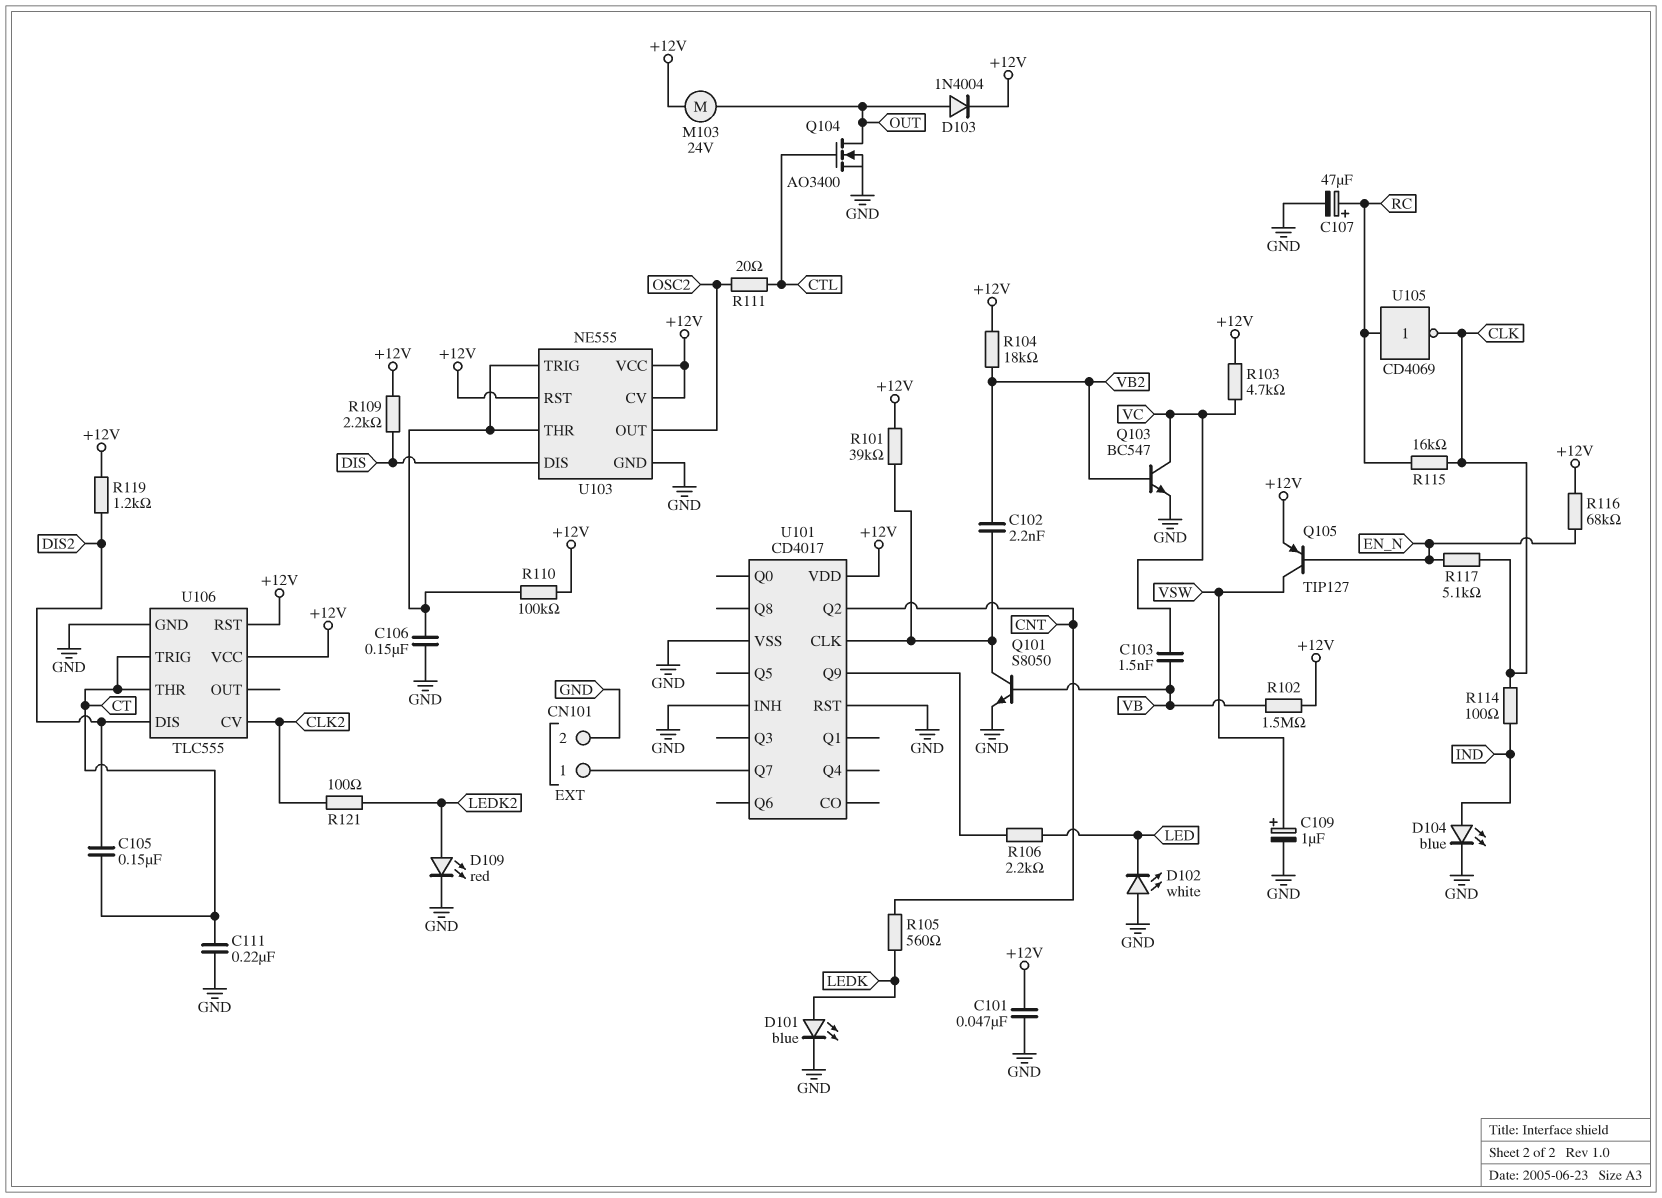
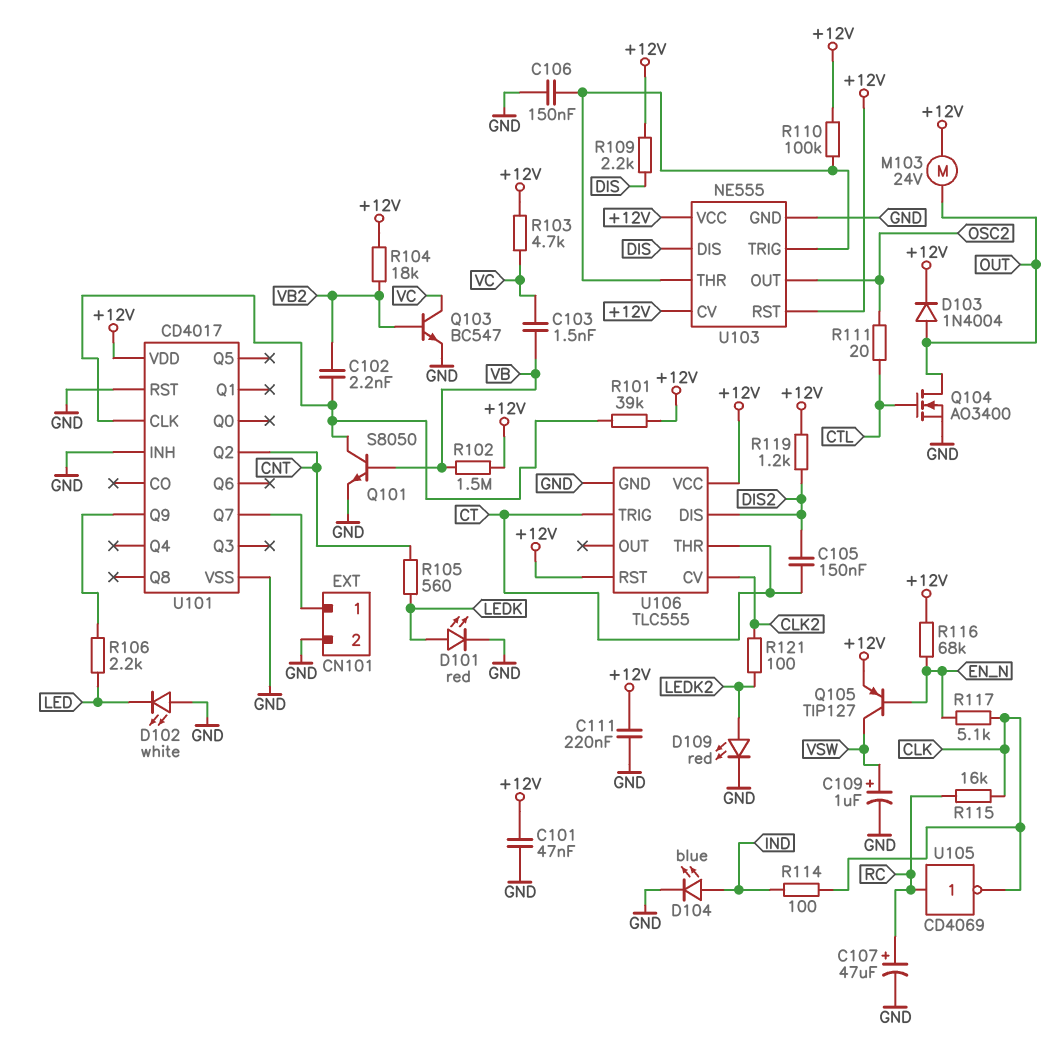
C111: 220nF (CT, GND) -> 220nF (+12V, GND)
D101: LED blue (A LEDK, K GND) -> LED red (A LEDK, K GND)

